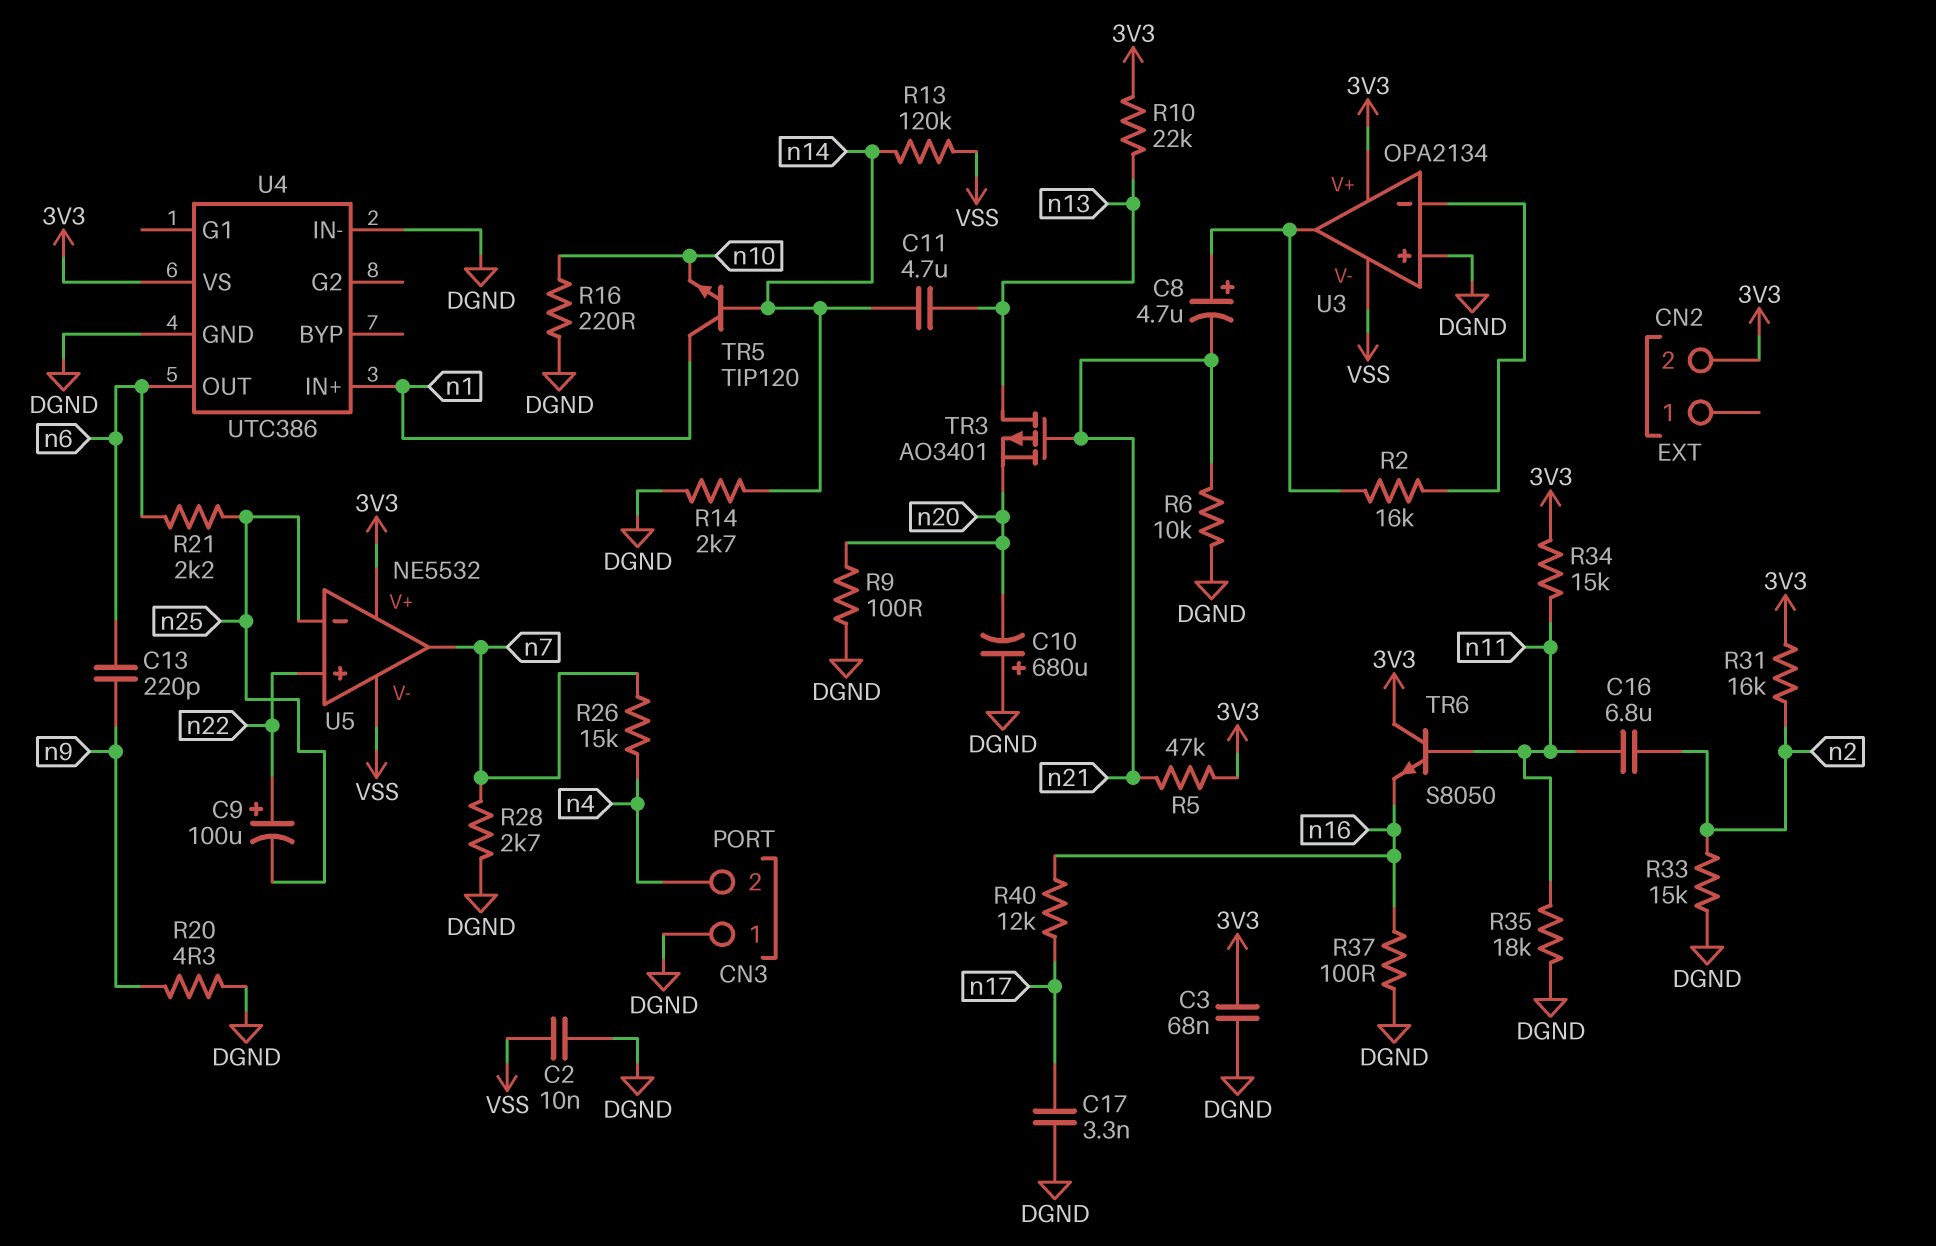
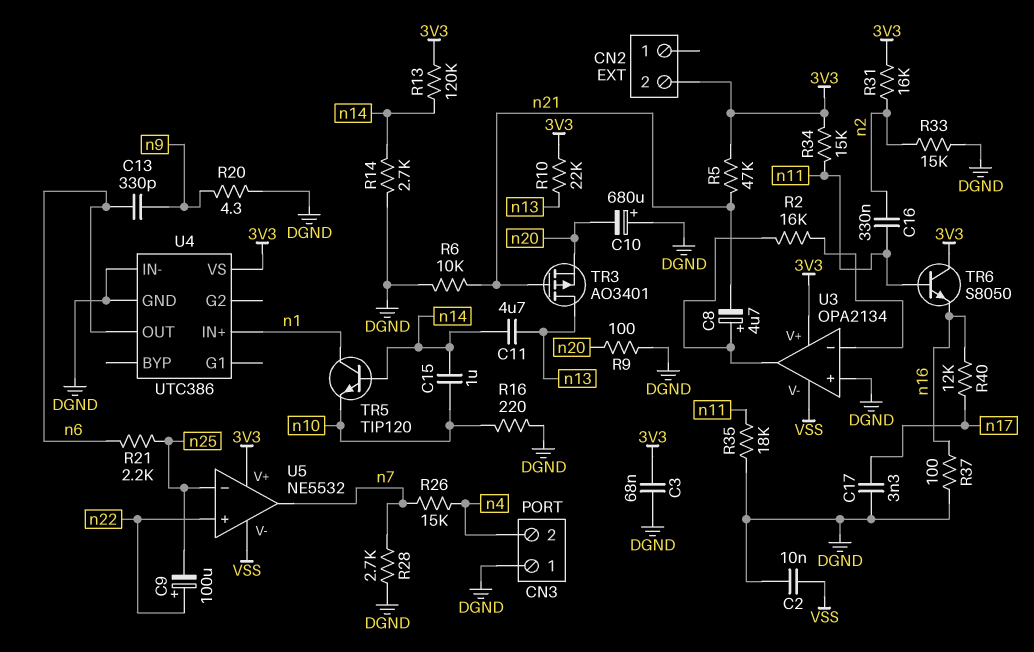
C13: 220pF (n6, n9) -> 330pF (n6, n9)
C15: none -> 1uF (n10, n14)
C16: 6.8uF (n2, n11) -> 330nF (n2, n11)
R13: 120k (VSS, n14) -> 120k (3V3, n14)

